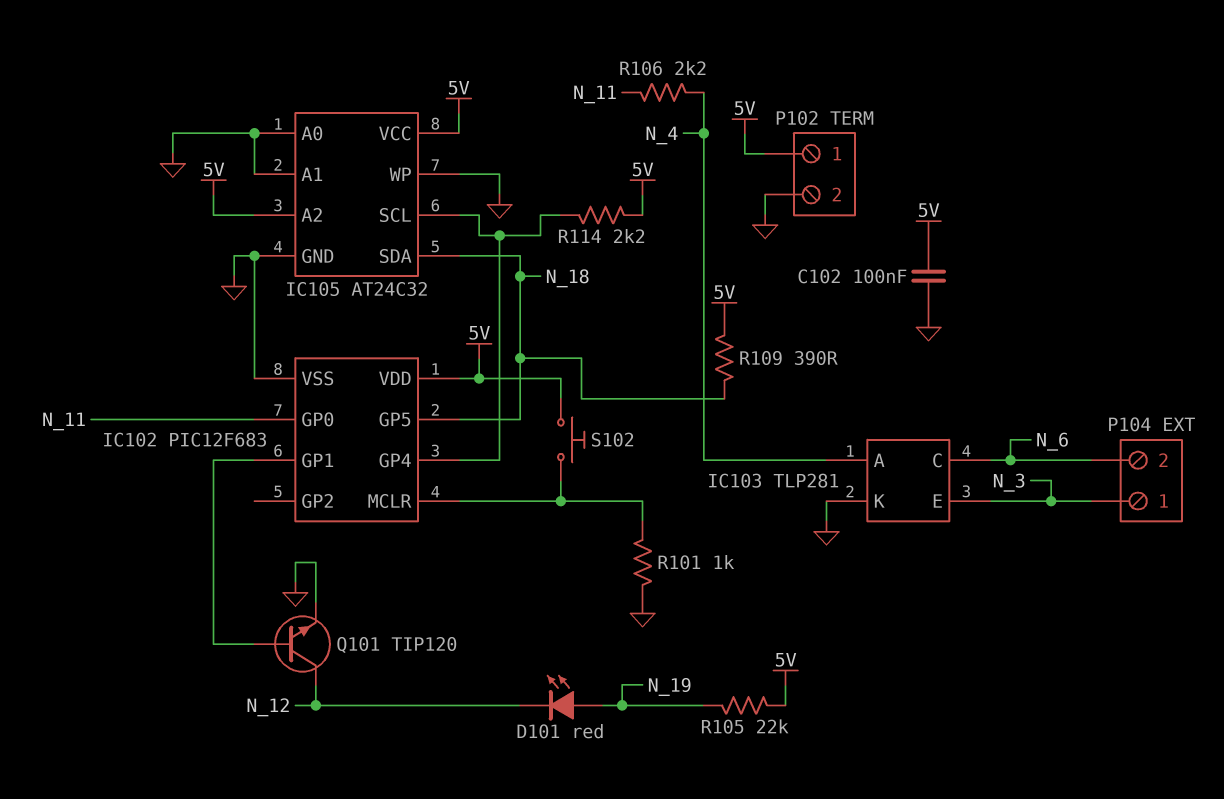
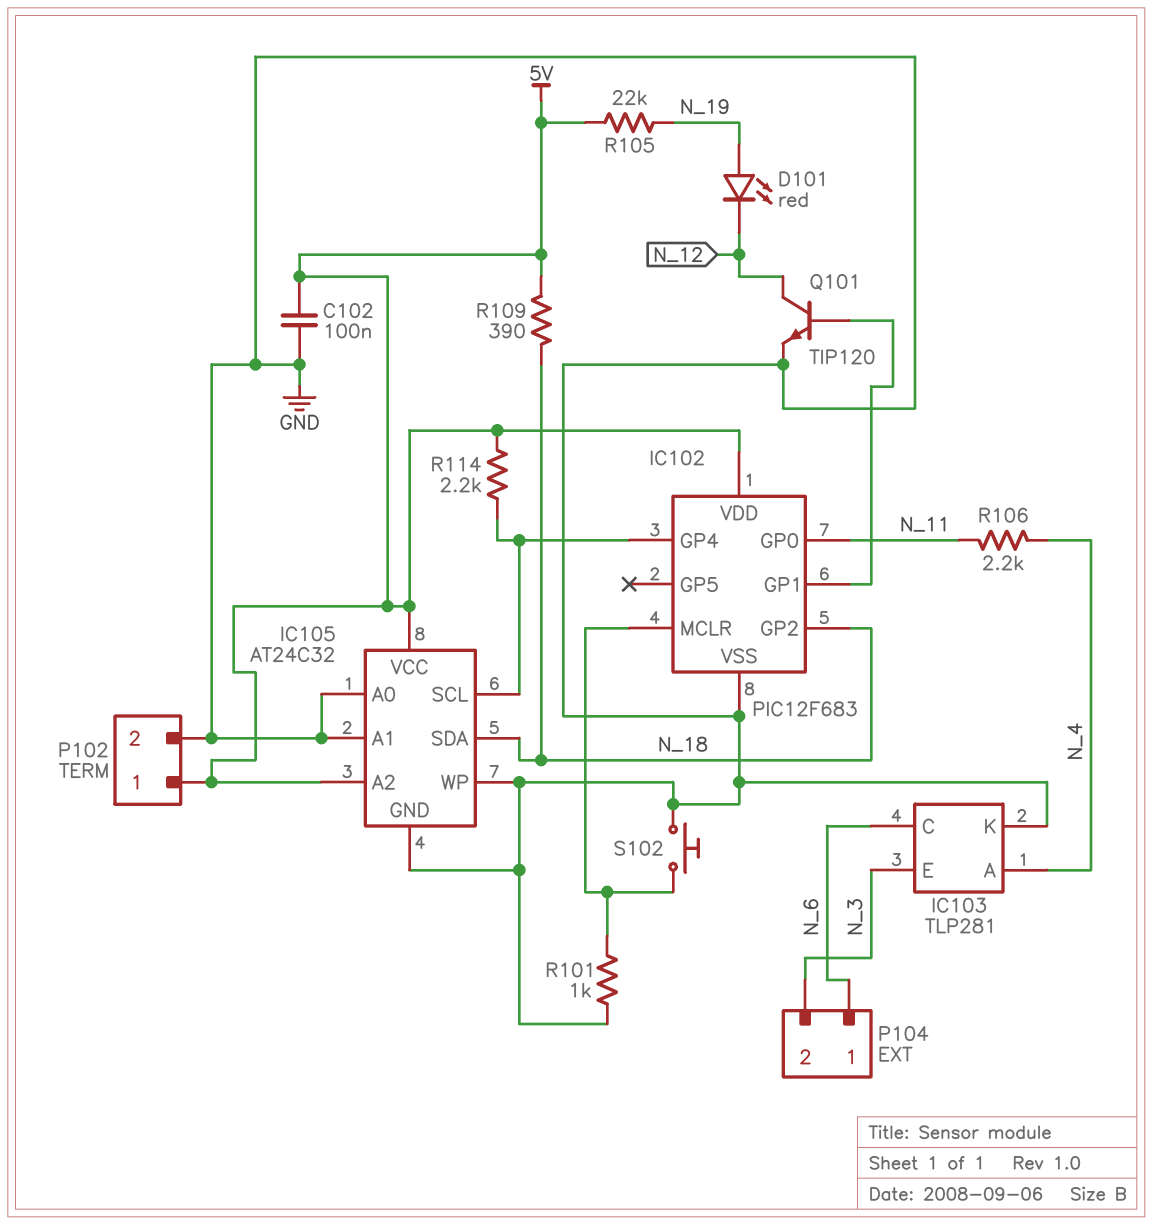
IC102 pin GP2: none -> N_18
IC102 pin GP5: N_18 -> none
P104 pin 1: N_3 -> N_6
P104 pin 2: N_6 -> N_3
S102: button (5V, IC102/MCLR) -> button (GND, IC102/MCLR)

